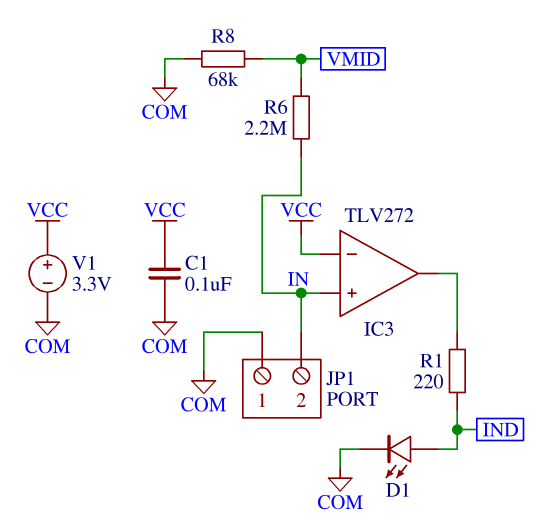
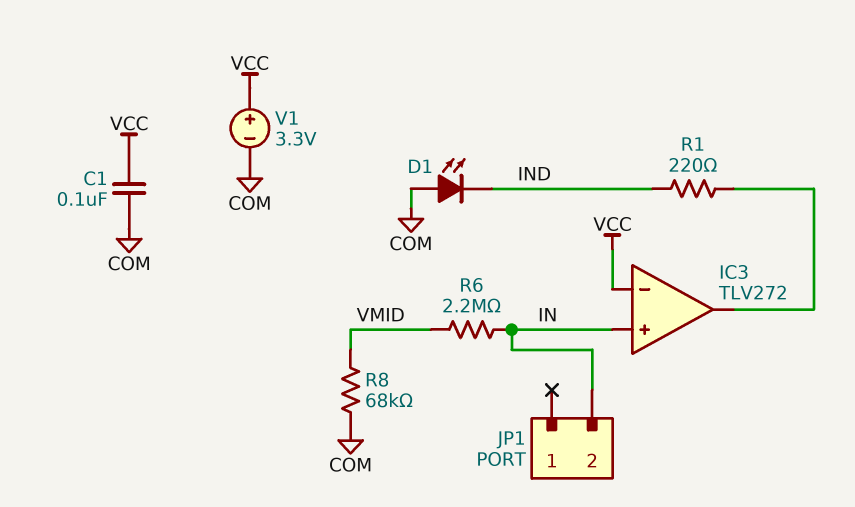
D1: LED (A IND, K COM) -> LED (A COM, K IND)
JP1 pin 1: COM -> none

